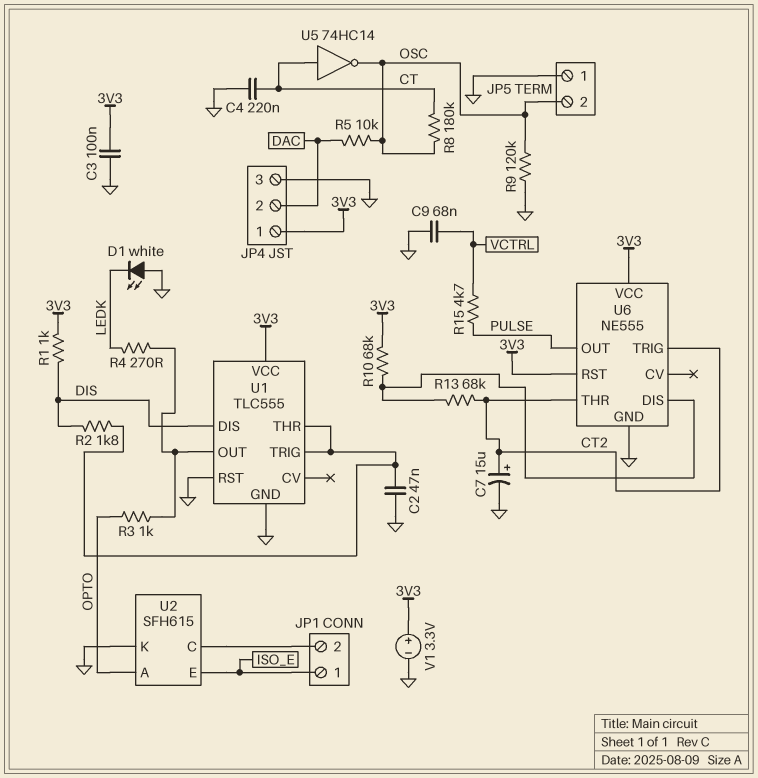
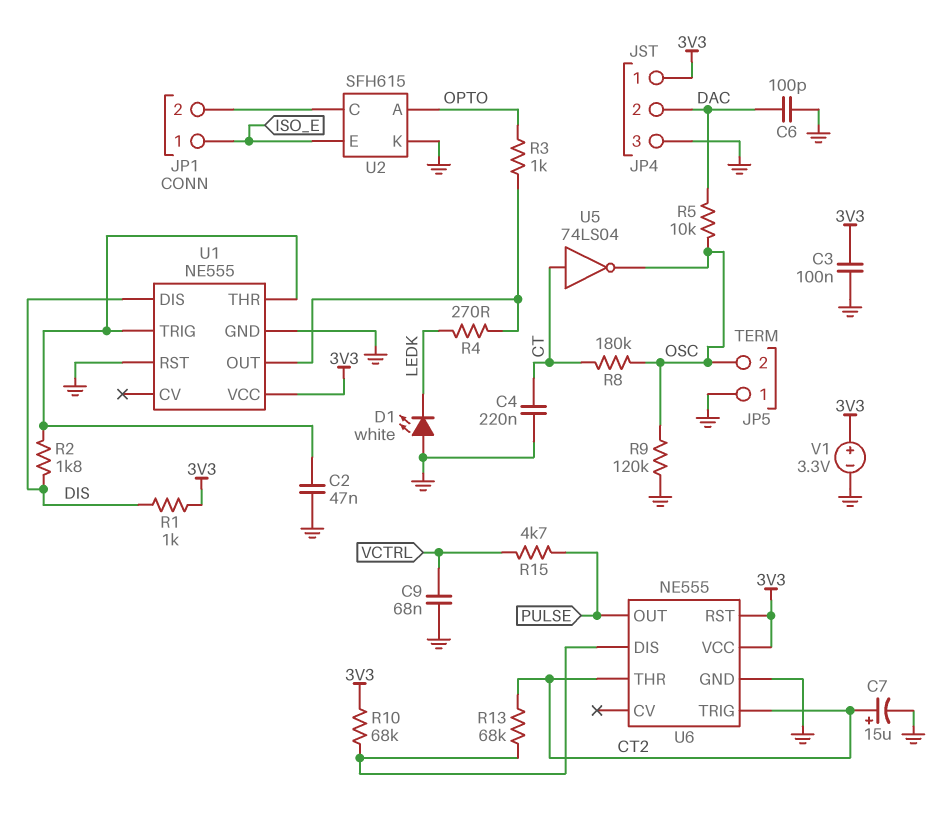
C6: none -> 100pF (DAC, GND)
U1: TLC555 -> NE555
U5: NOT 74HC14 (in CT, out OSC) -> NOT 74LS04 (in CT, out OSC)

